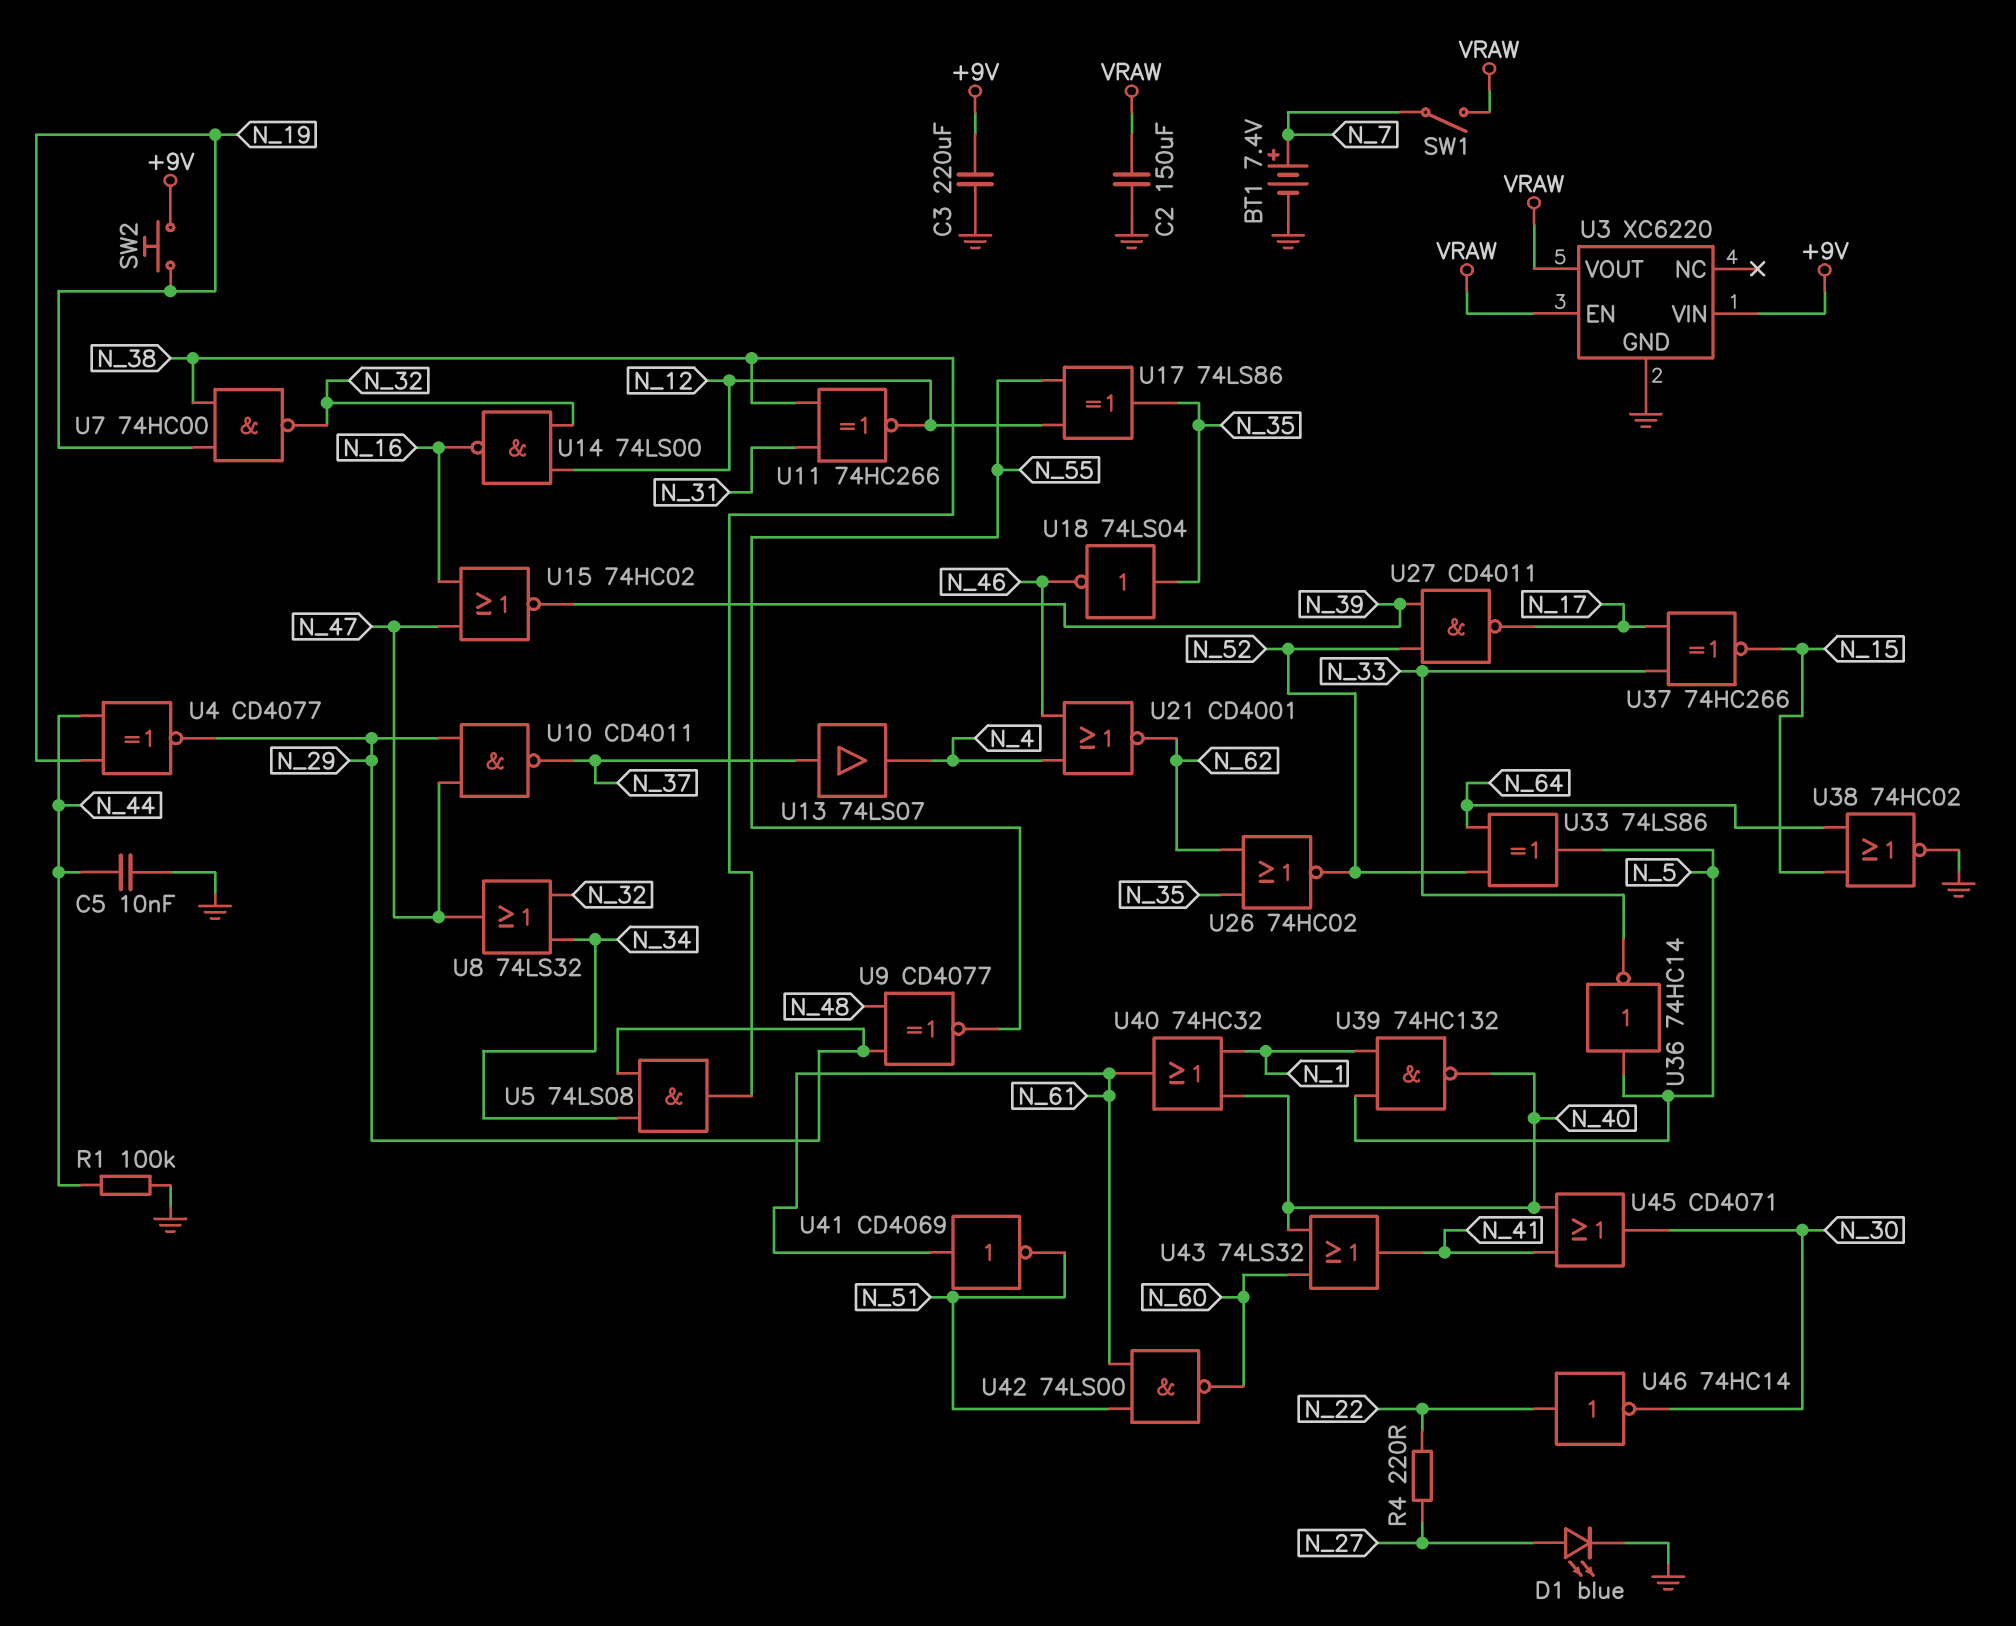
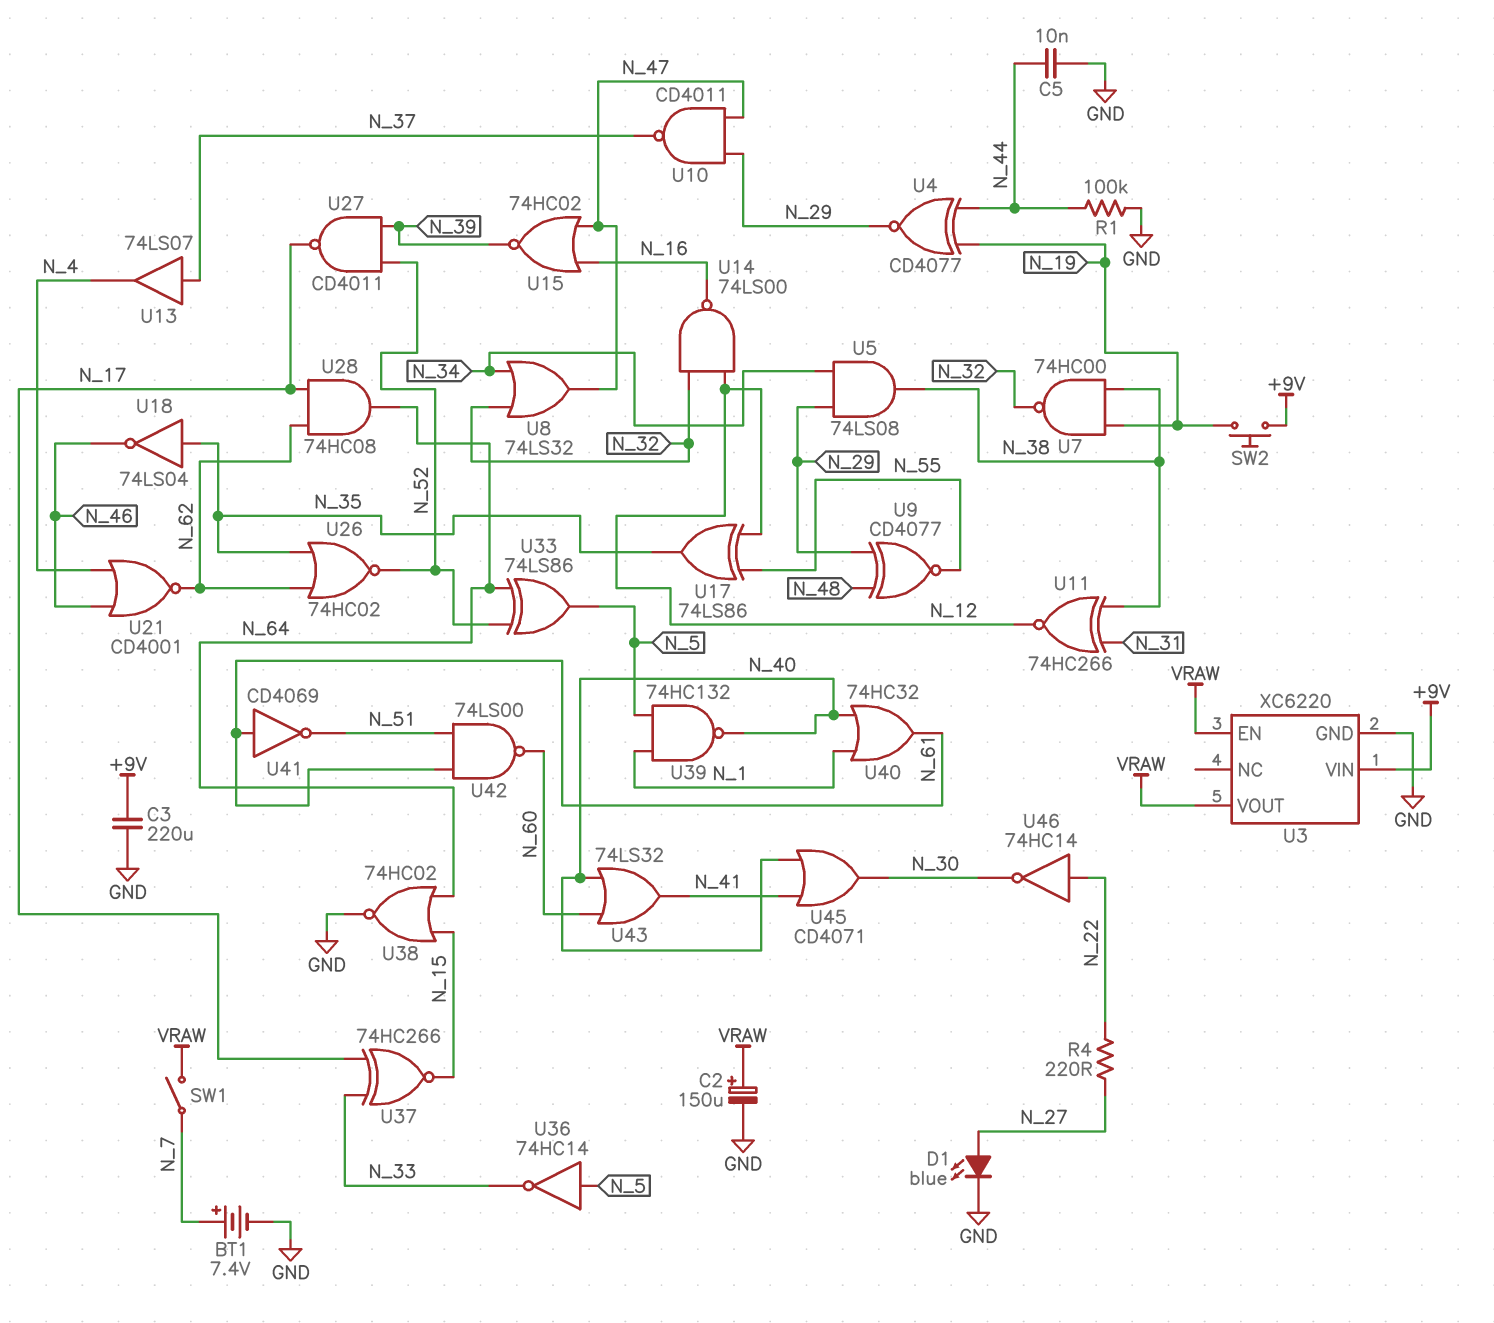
C2: 150uF (GND, VRAW) -> 150uF (plus VRAW, minus GND)
U28: none -> AND 74HC08 (in N_17, in N_62, out N_64)

